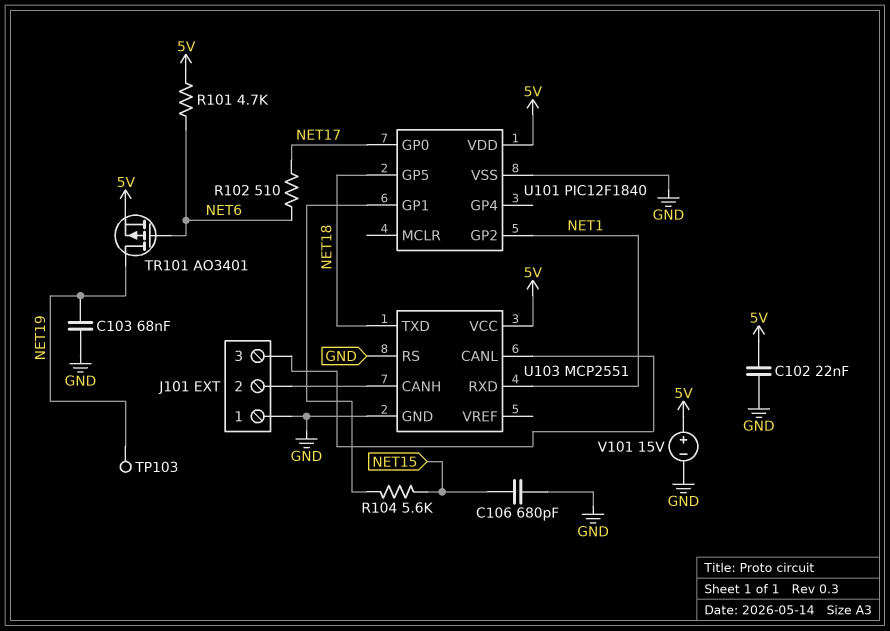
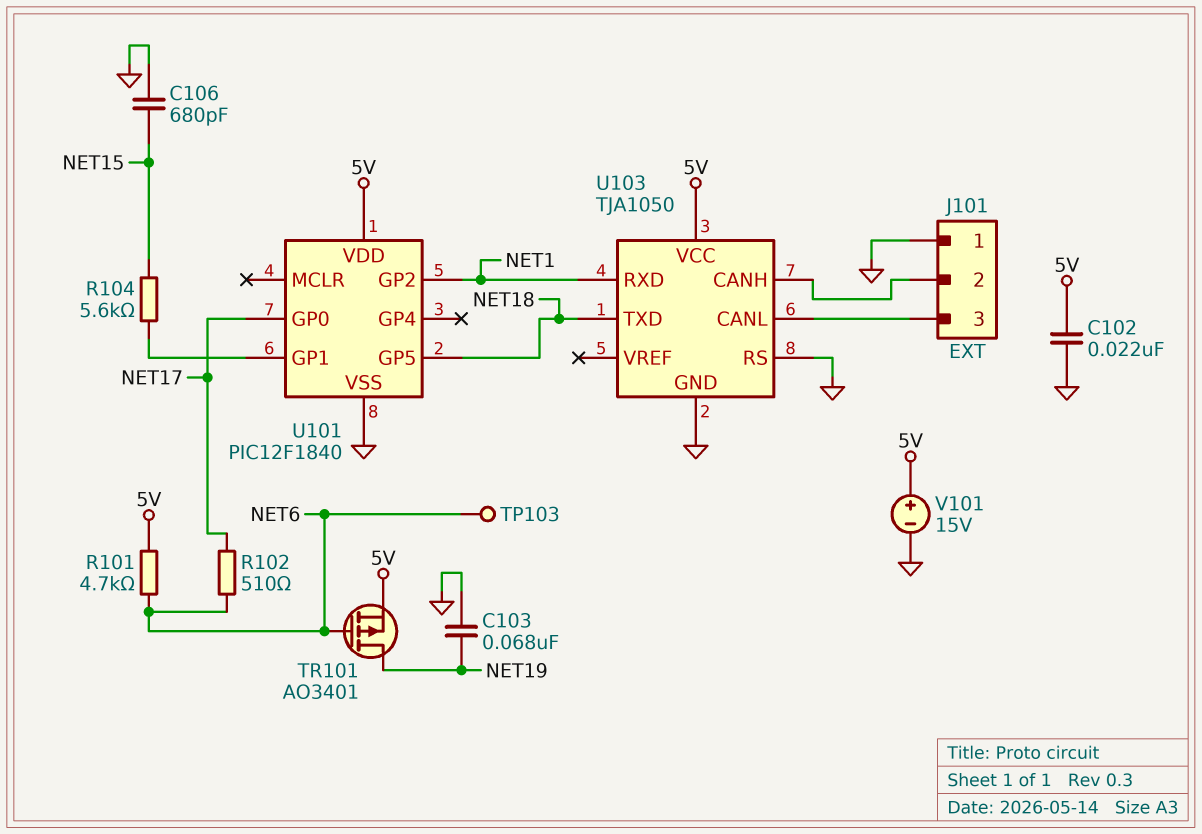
TP103: test point (NET19) -> test point (NET6)
U103: MCP2551 -> TJA1050

